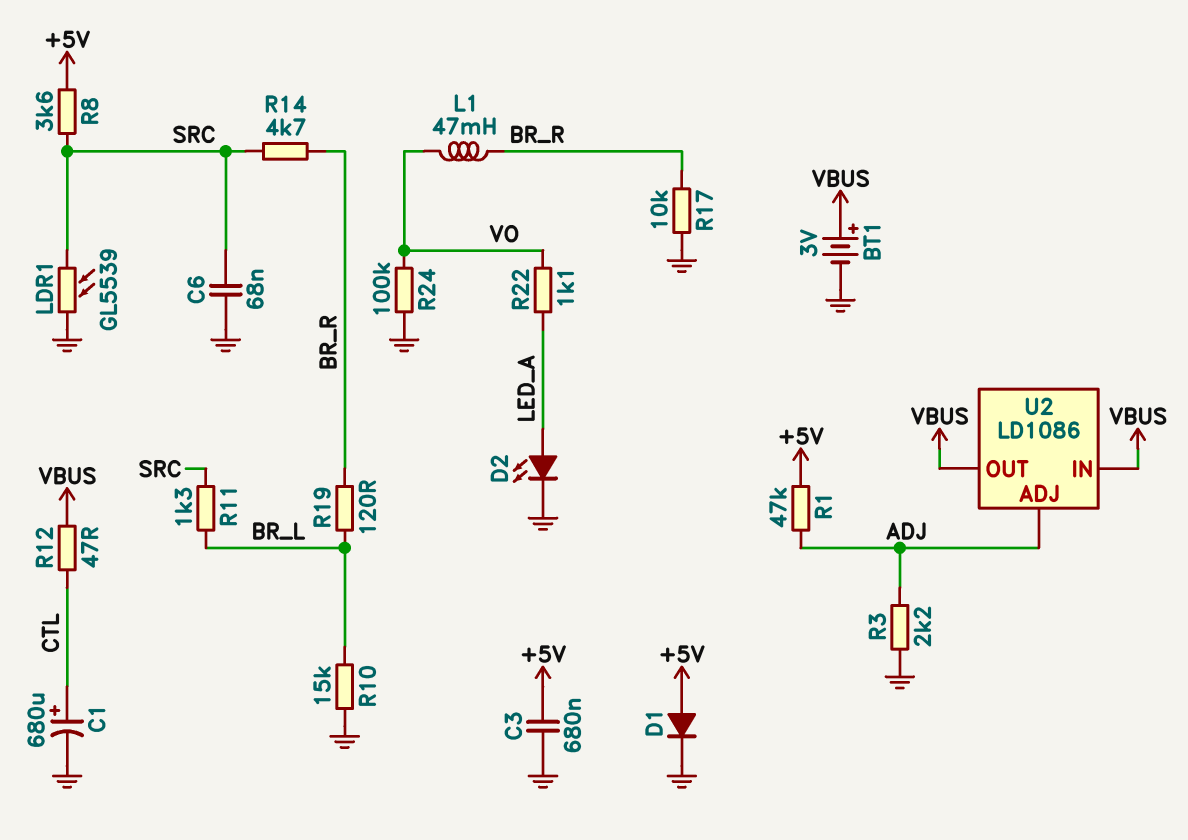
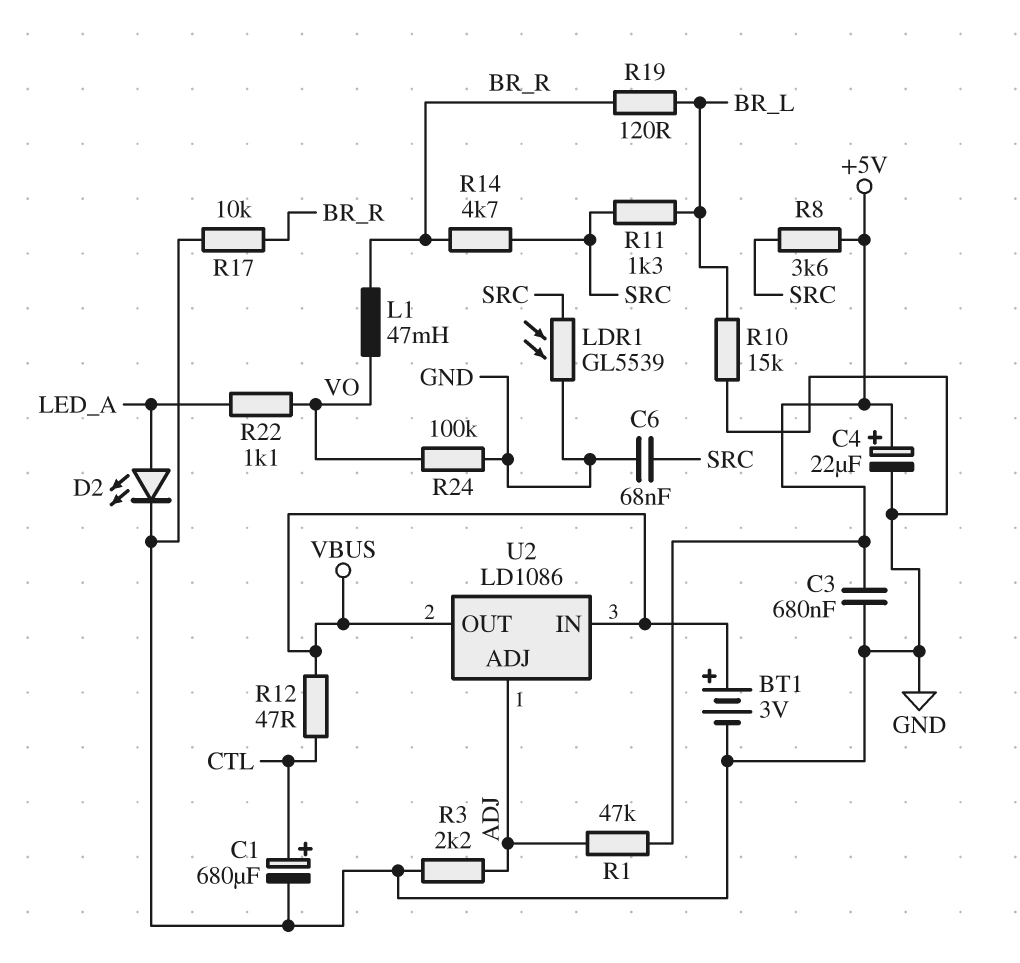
C4: none -> 22uF (plus +5V, minus GND)
D1: diode (A +5V, K GND) -> none

